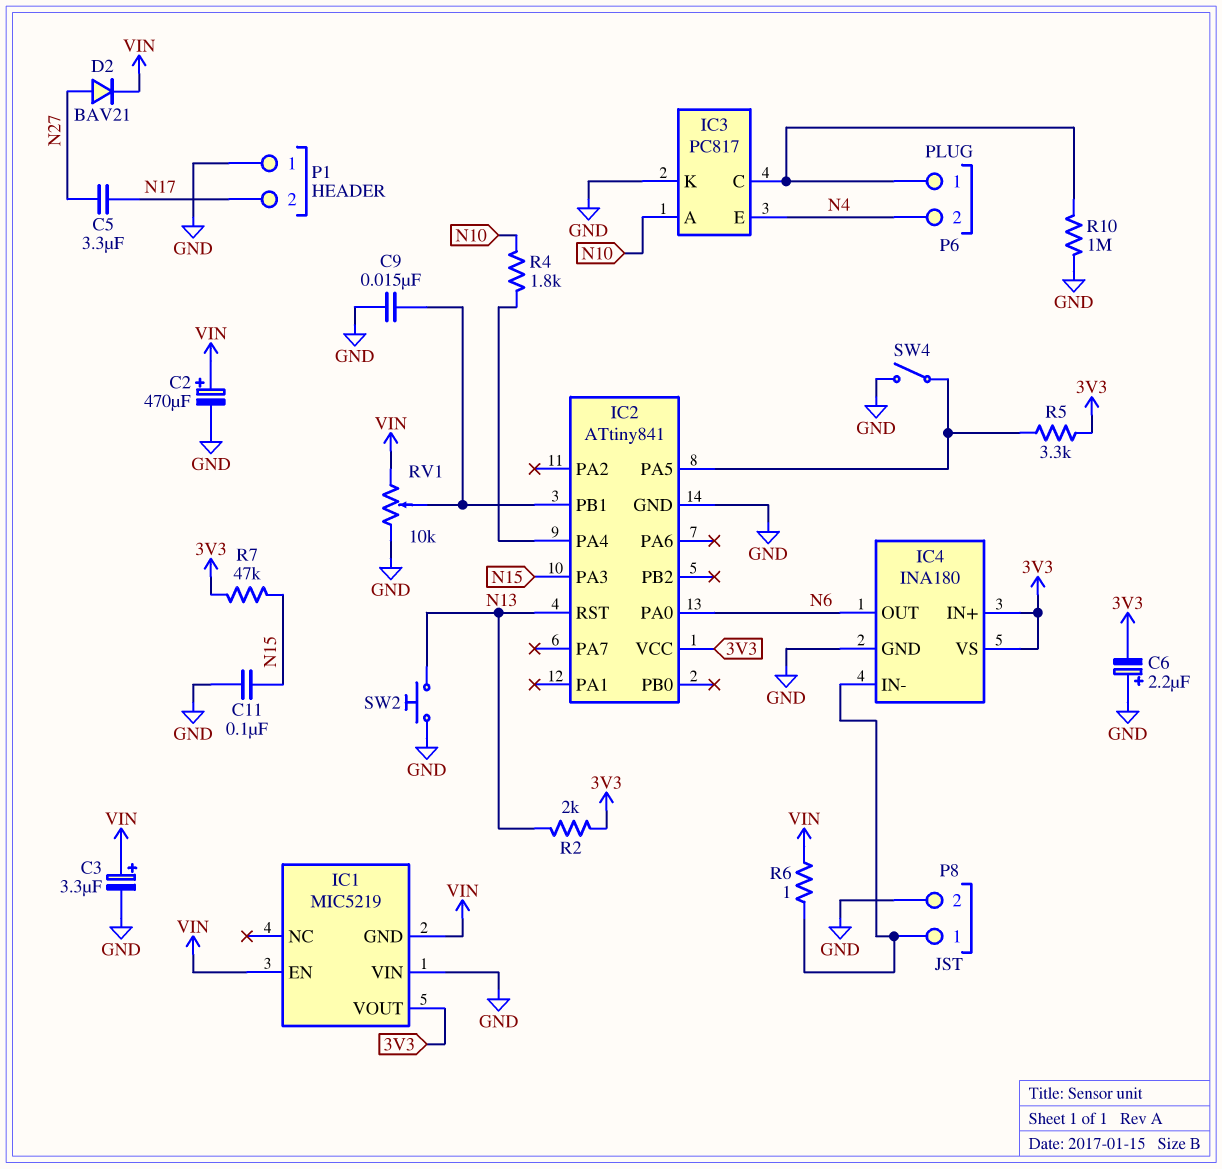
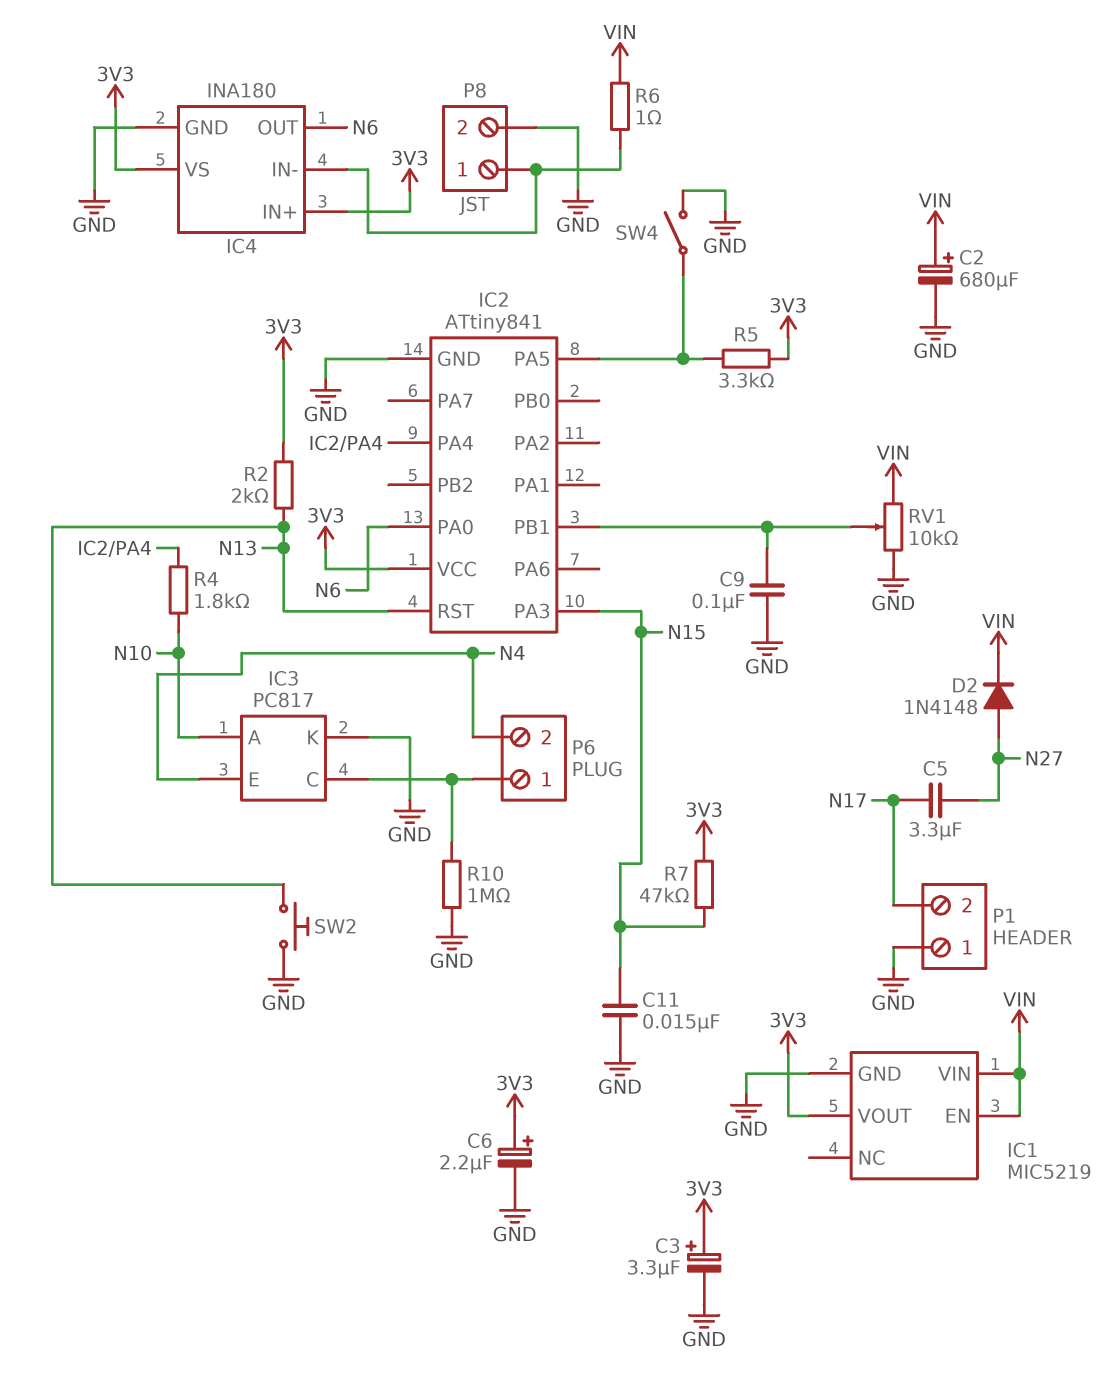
C2: 470uF (plus VIN, minus GND) -> 680uF (plus VIN, minus GND)
C3: 3.3uF (plus VIN, minus GND) -> 3.3uF (plus 3V3, minus GND)
C6: 2.2uF (plus GND, minus 3V3) -> 2.2uF (plus 3V3, minus GND)
C9: 15nF (GND, IC2/PB1) -> 100nF (GND, IC2/PB1)
C11: 100nF (GND, N15) -> 15nF (GND, N15)
D2: diode BAV21 (A N27, K VIN) -> diode 1N4148 (A N27, K VIN)
IC1 pin GND: VIN -> GND
IC1 pin VIN: GND -> VIN

